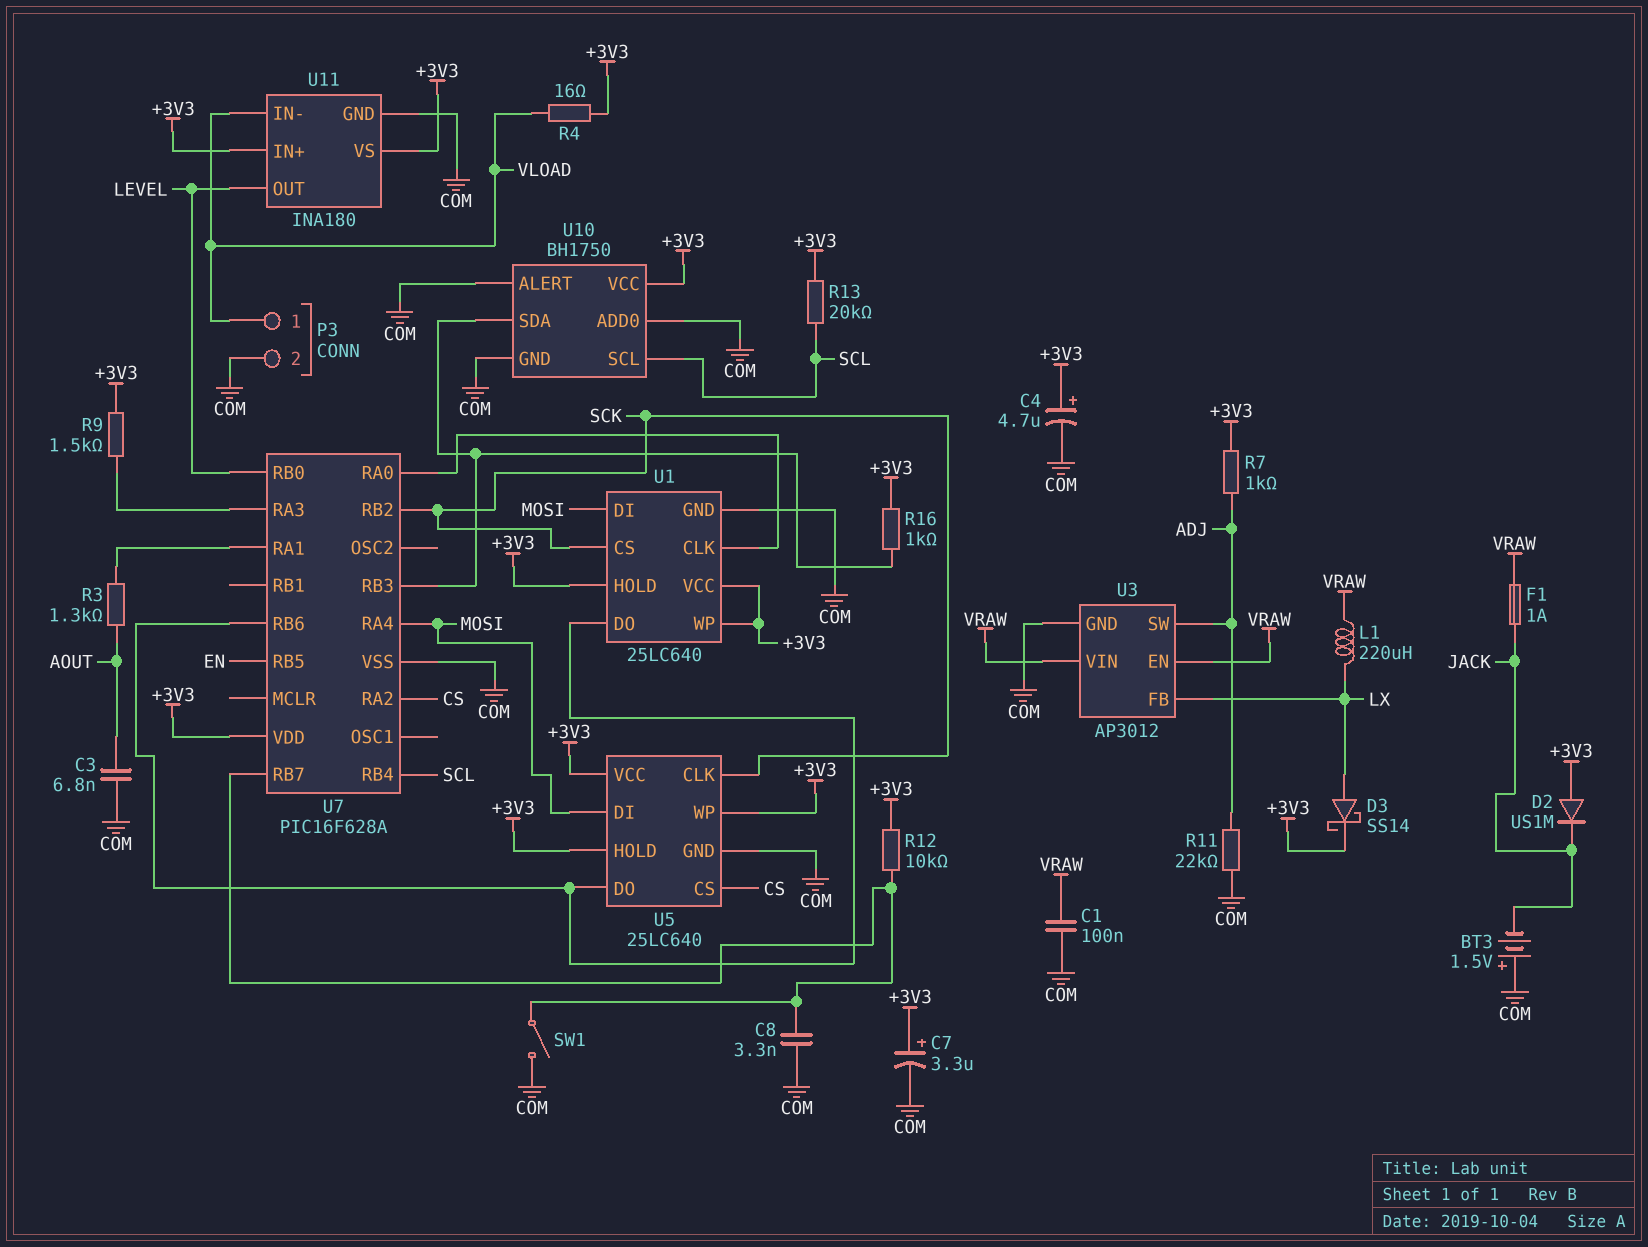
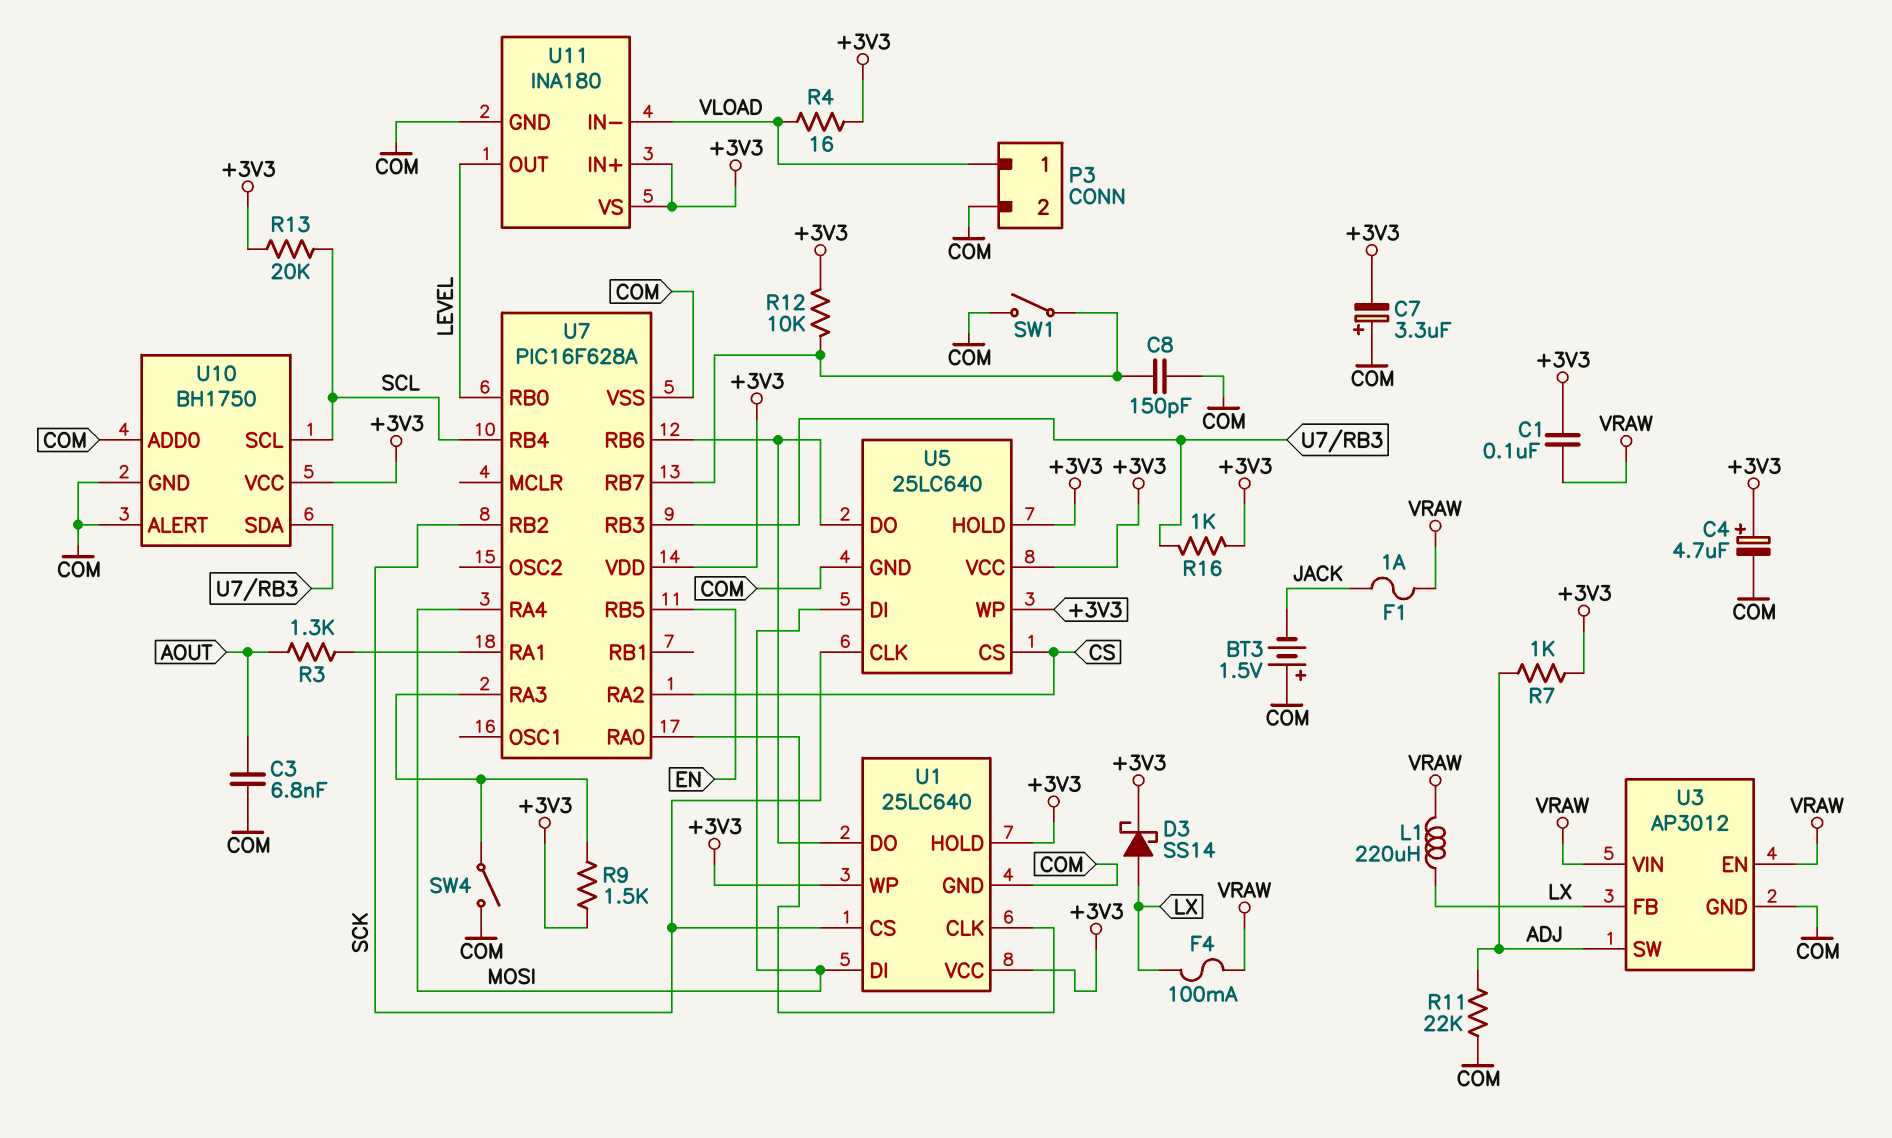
C1: 100nF (COM, VRAW) -> 100nF (+3V3, VRAW)
C7: 3.3uF (plus +3V3, minus COM) -> 3.3uF (plus COM, minus +3V3)
C8: 3.3nF (COM, U7/RB7) -> 150pF (COM, U7/RB7)
D2: diode US1M (A +3V3, K JACK) -> none
F4: none -> 100mA (LX, VRAW)
SW4: none -> switch (COM, U7/RA3)

